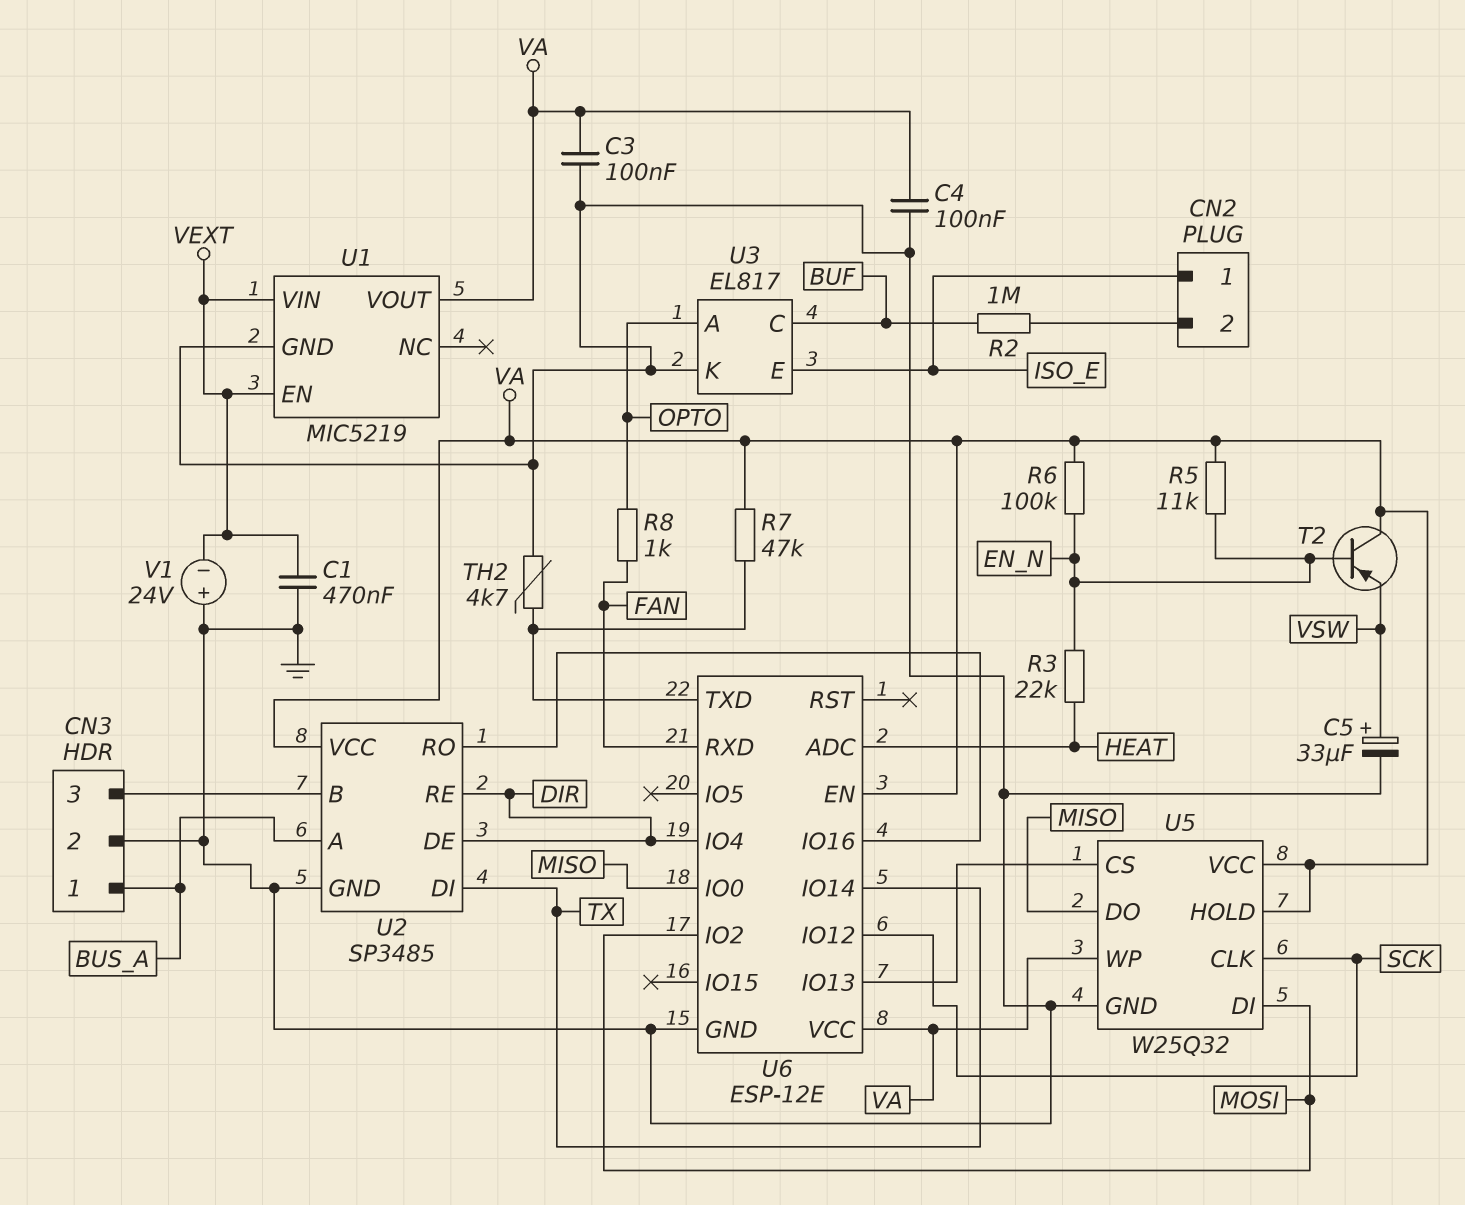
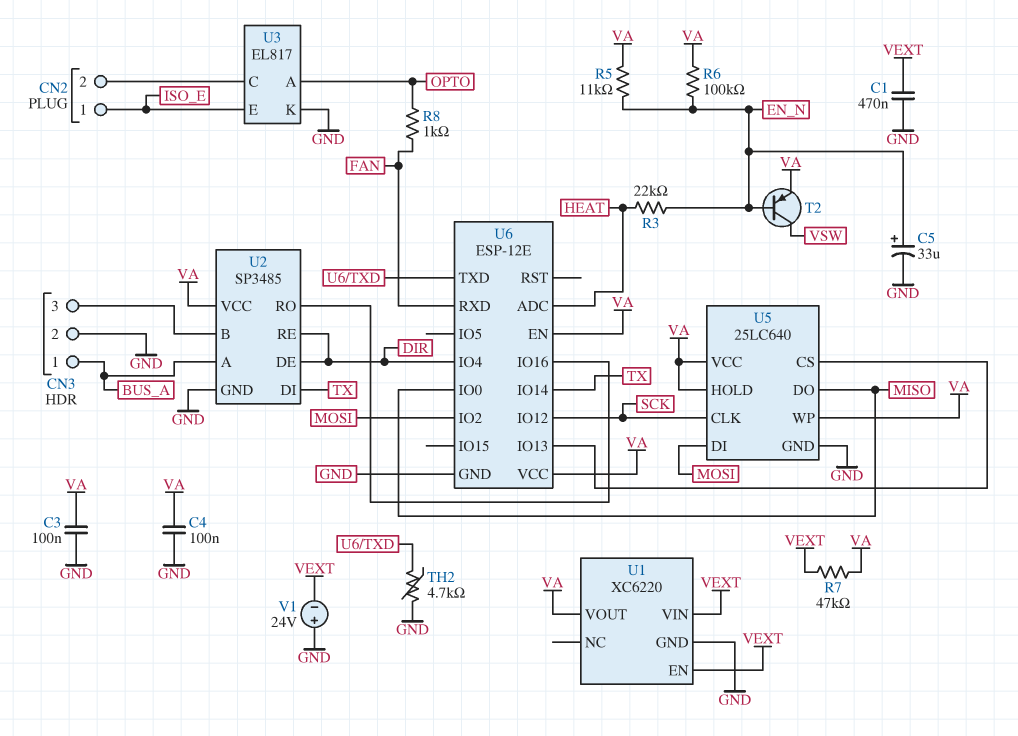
C5: 33uF (plus VSW, minus GND) -> 33uF (plus EN_N, minus GND)
R2: 1M (BUF, CN2/2) -> none
R7: 47k (U6/TXD, VA) -> 47k (VA, VEXT)
T2: PNP (B EN_N, C VA, E VSW) -> PNP (B EN_N, C VSW, E VA)
U1: MIC5219 -> XC6220
U3 pin C: BUF -> CN2/2
U5: W25Q32 -> 25LC640

